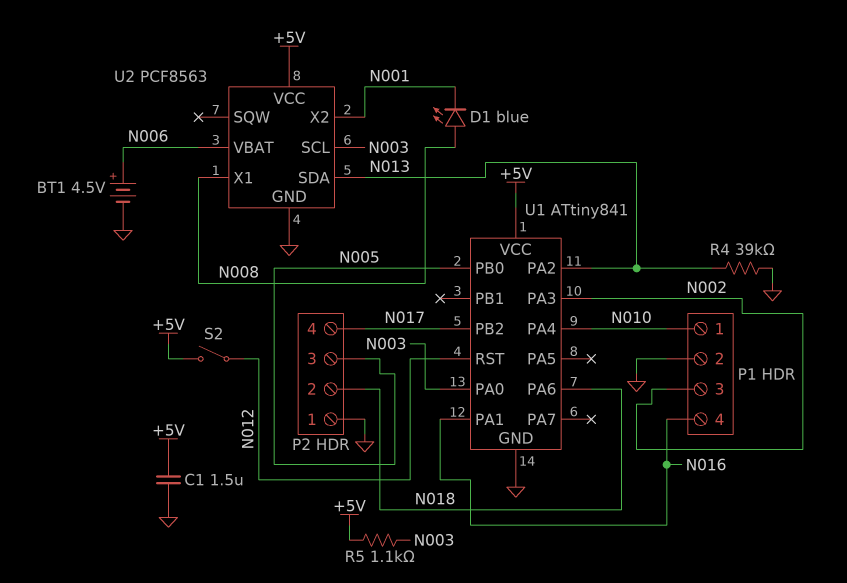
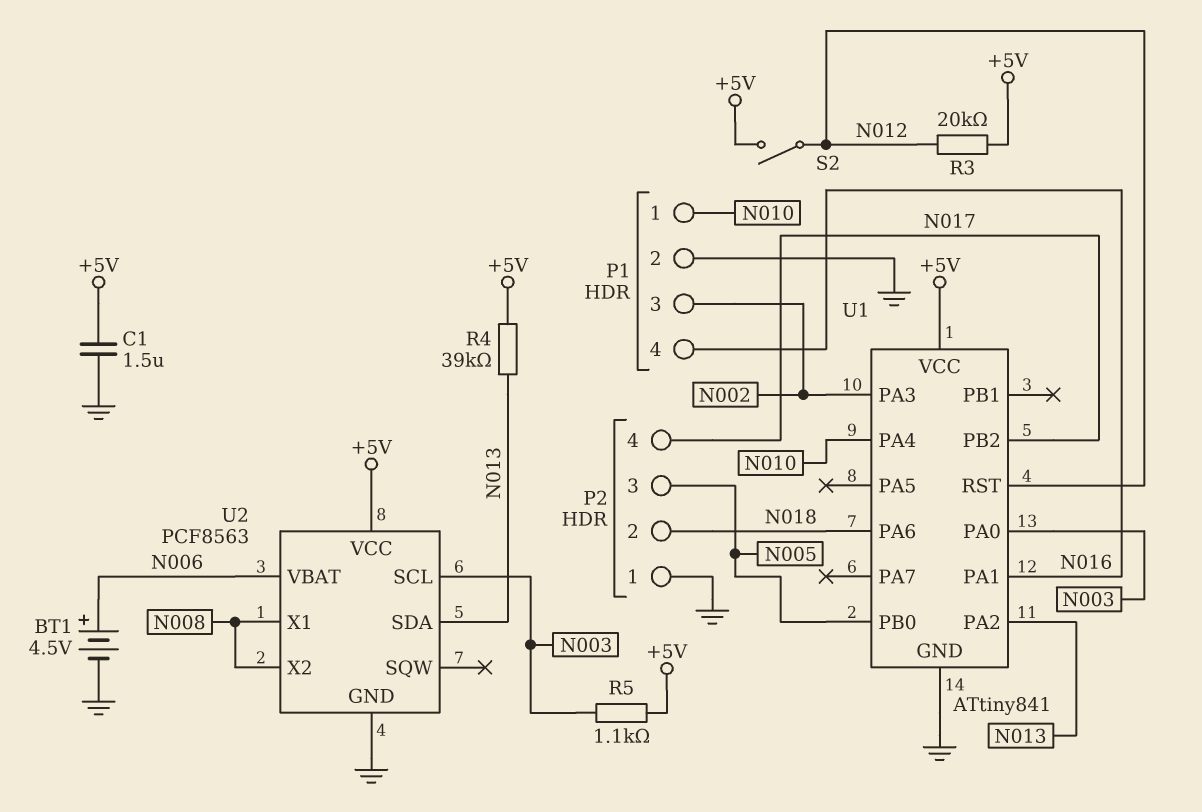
D1: LED blue (A N008, K N001) -> none
R3: none -> 20k (+5V, N012)
R4: 39k (GND, N013) -> 39k (+5V, N013)
U2 pin X2: N001 -> N008

